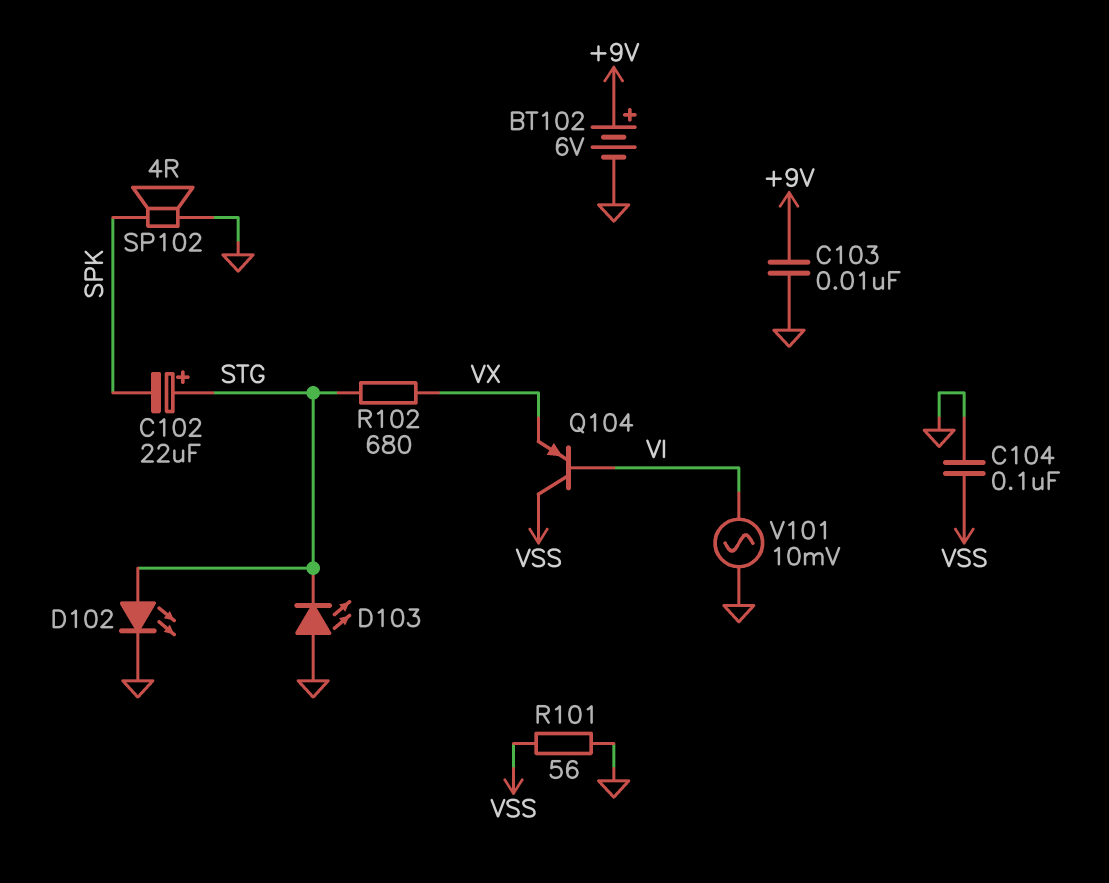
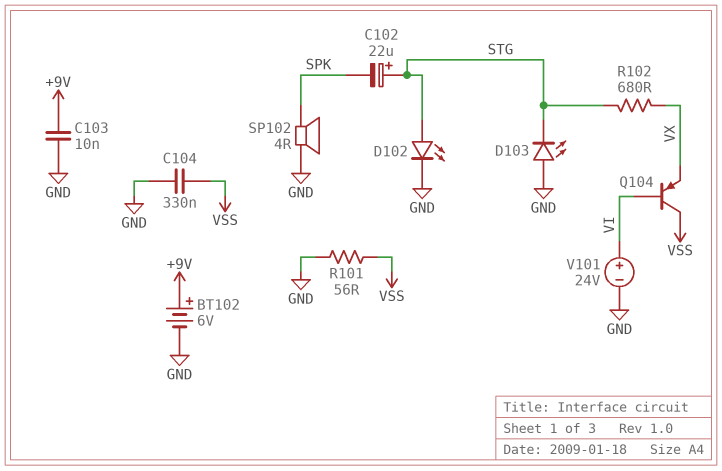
C104: 100nF (GND, VSS) -> 330nF (GND, VSS)
V101: AC 10mV (GND, VI) -> 24V (plus VI, minus GND)

